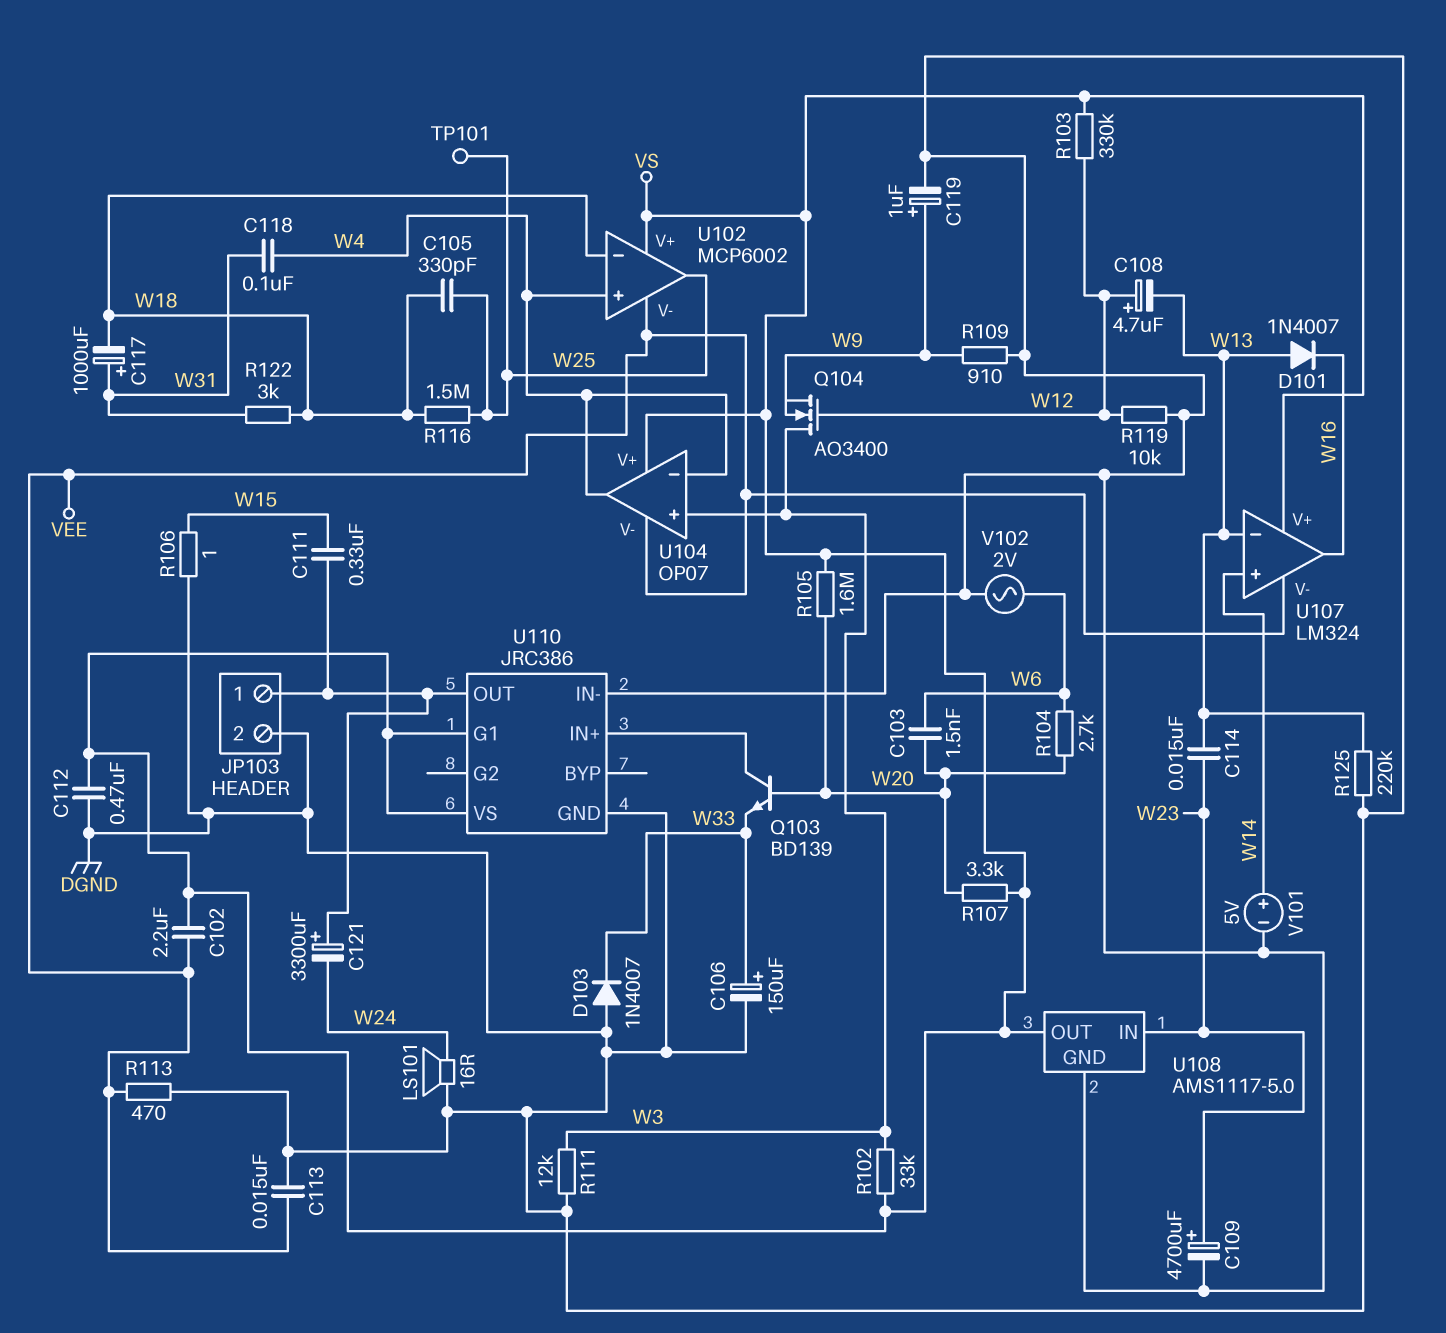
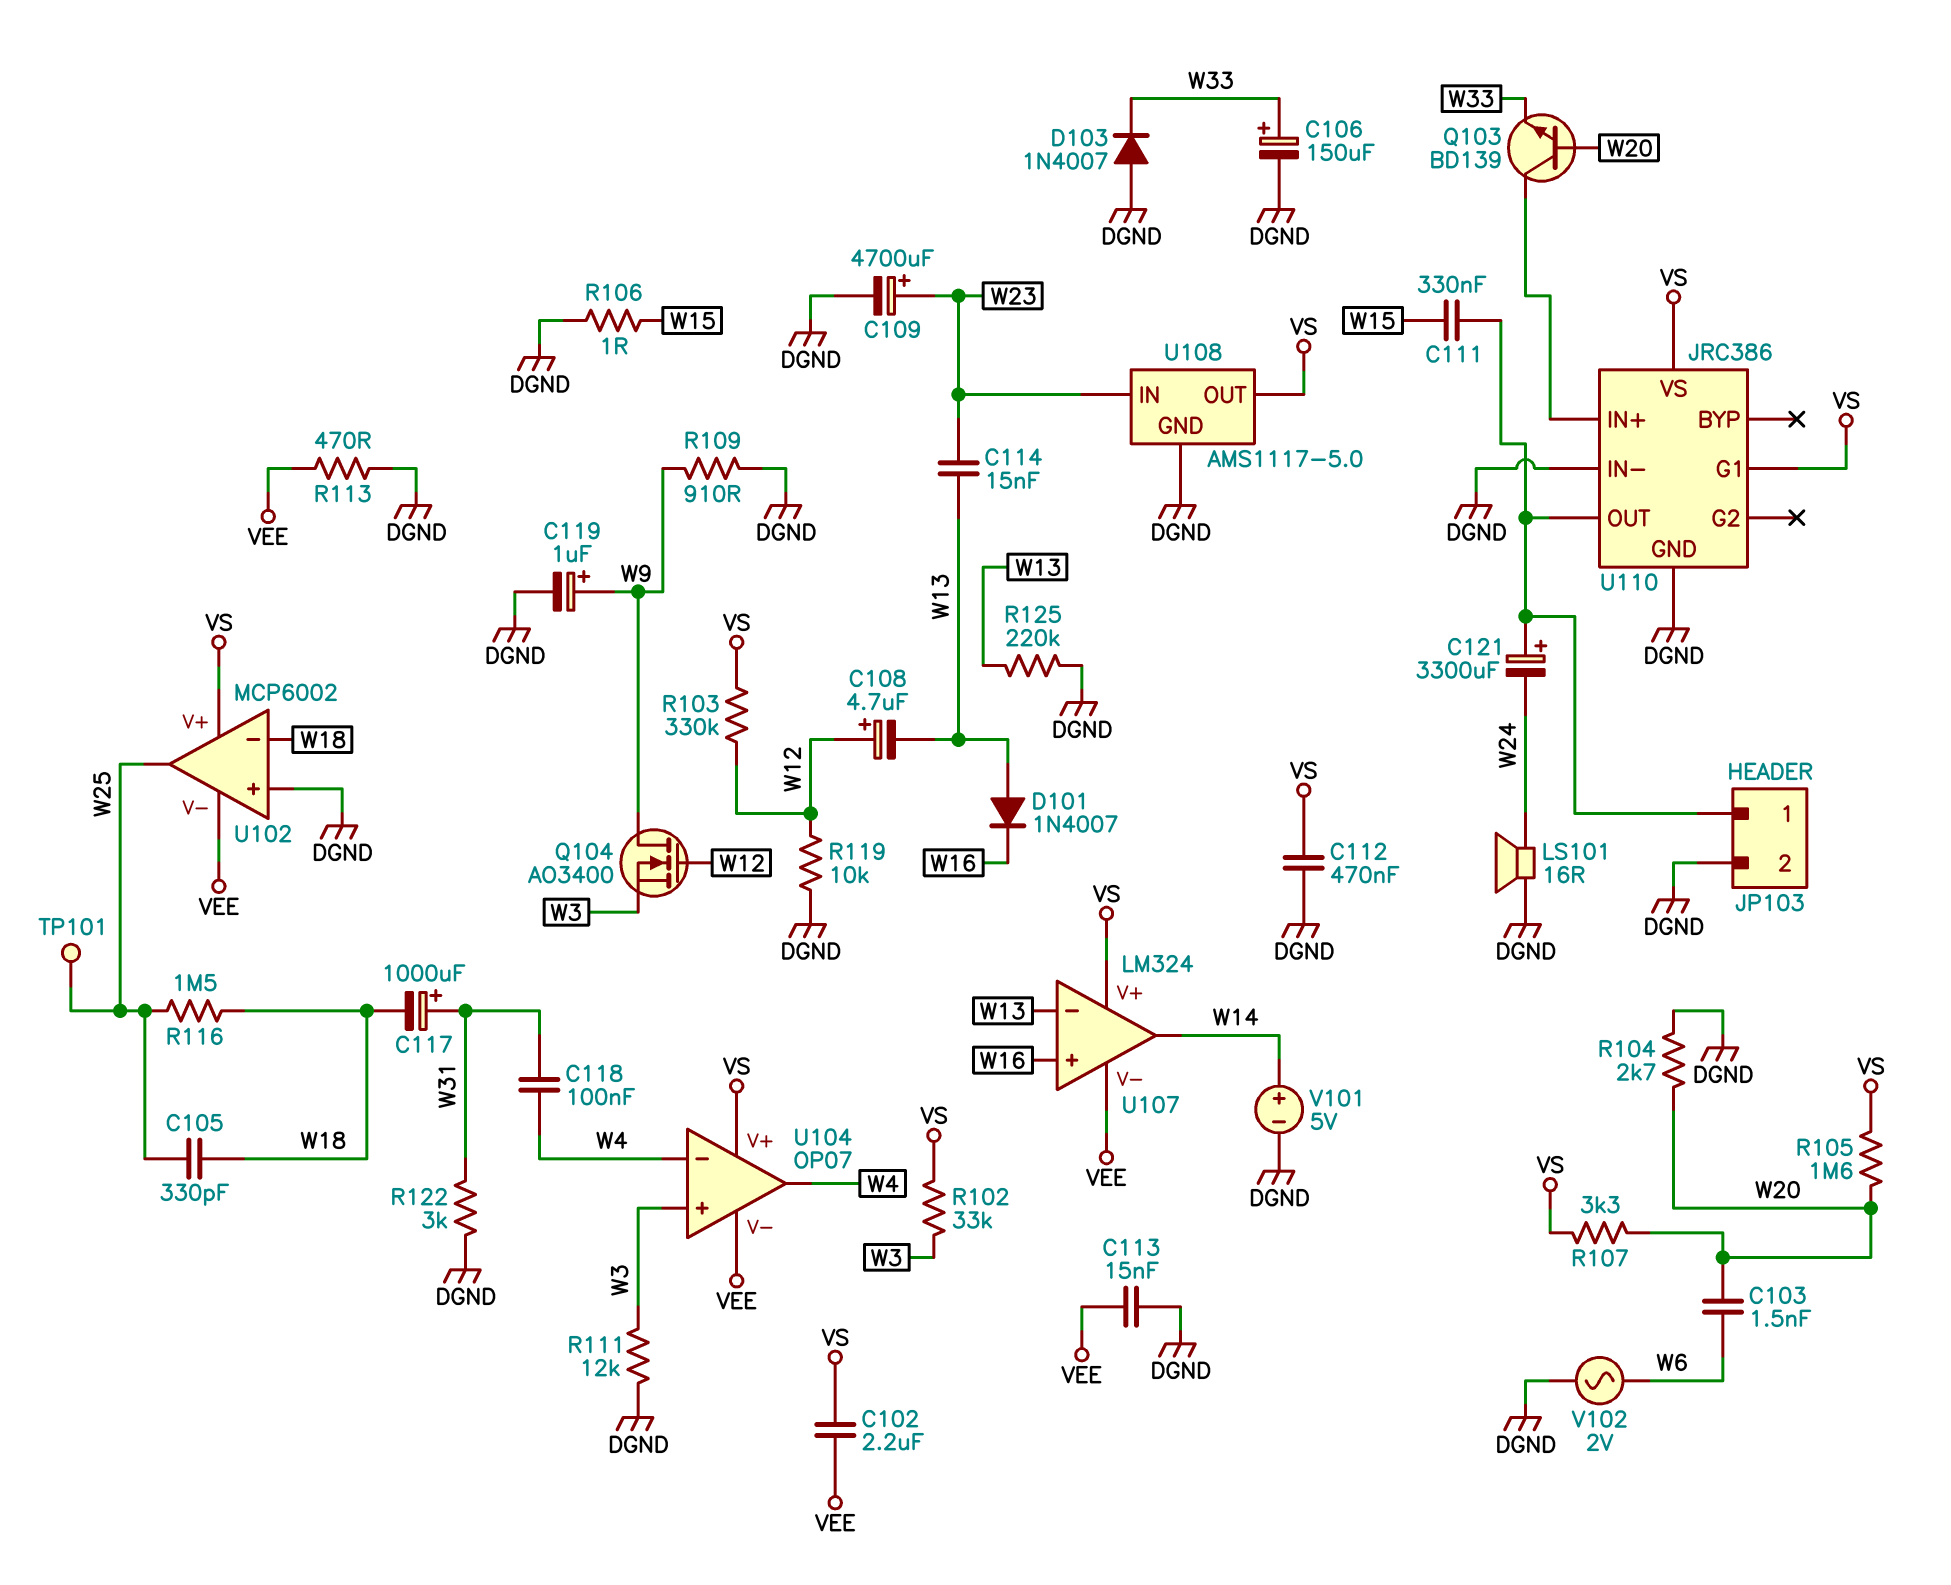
Q104: NMOS AO3400 (G W12, D W3, S W9) -> NMOS AO3400 (G W12, D W9, S W3)
R104: 2.7k (W6, W20) -> 2.7k (DGND, W20)
R122: 3k (W18, W31) -> 3k (DGND, W31)
U102 pin in+: W4 -> DGND
U107 pin in+: W14 -> W16
U107 pin out: W16 -> W14

